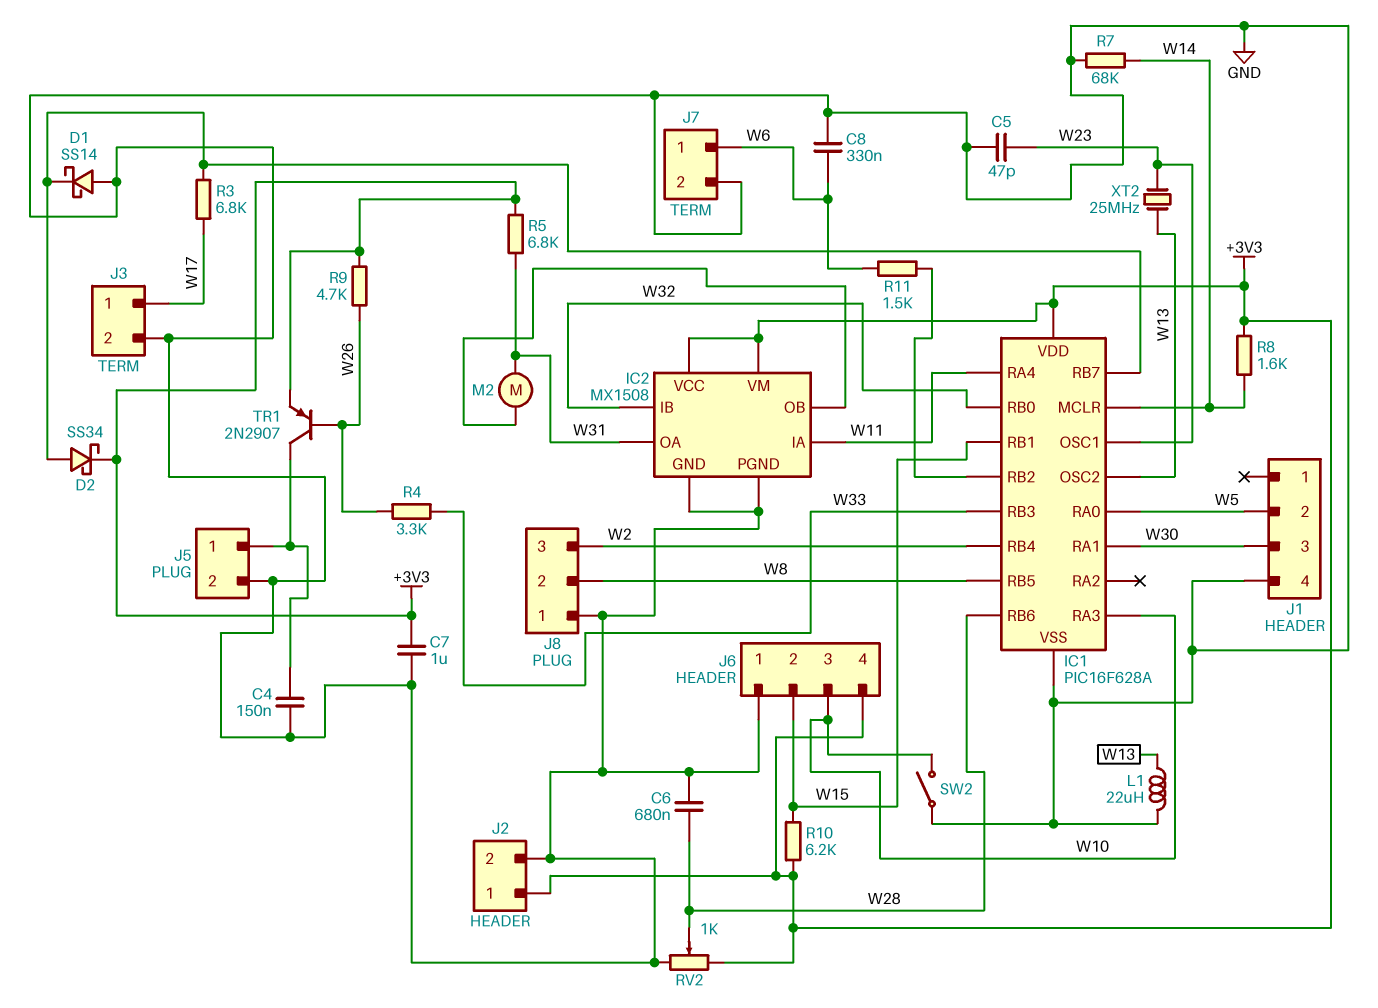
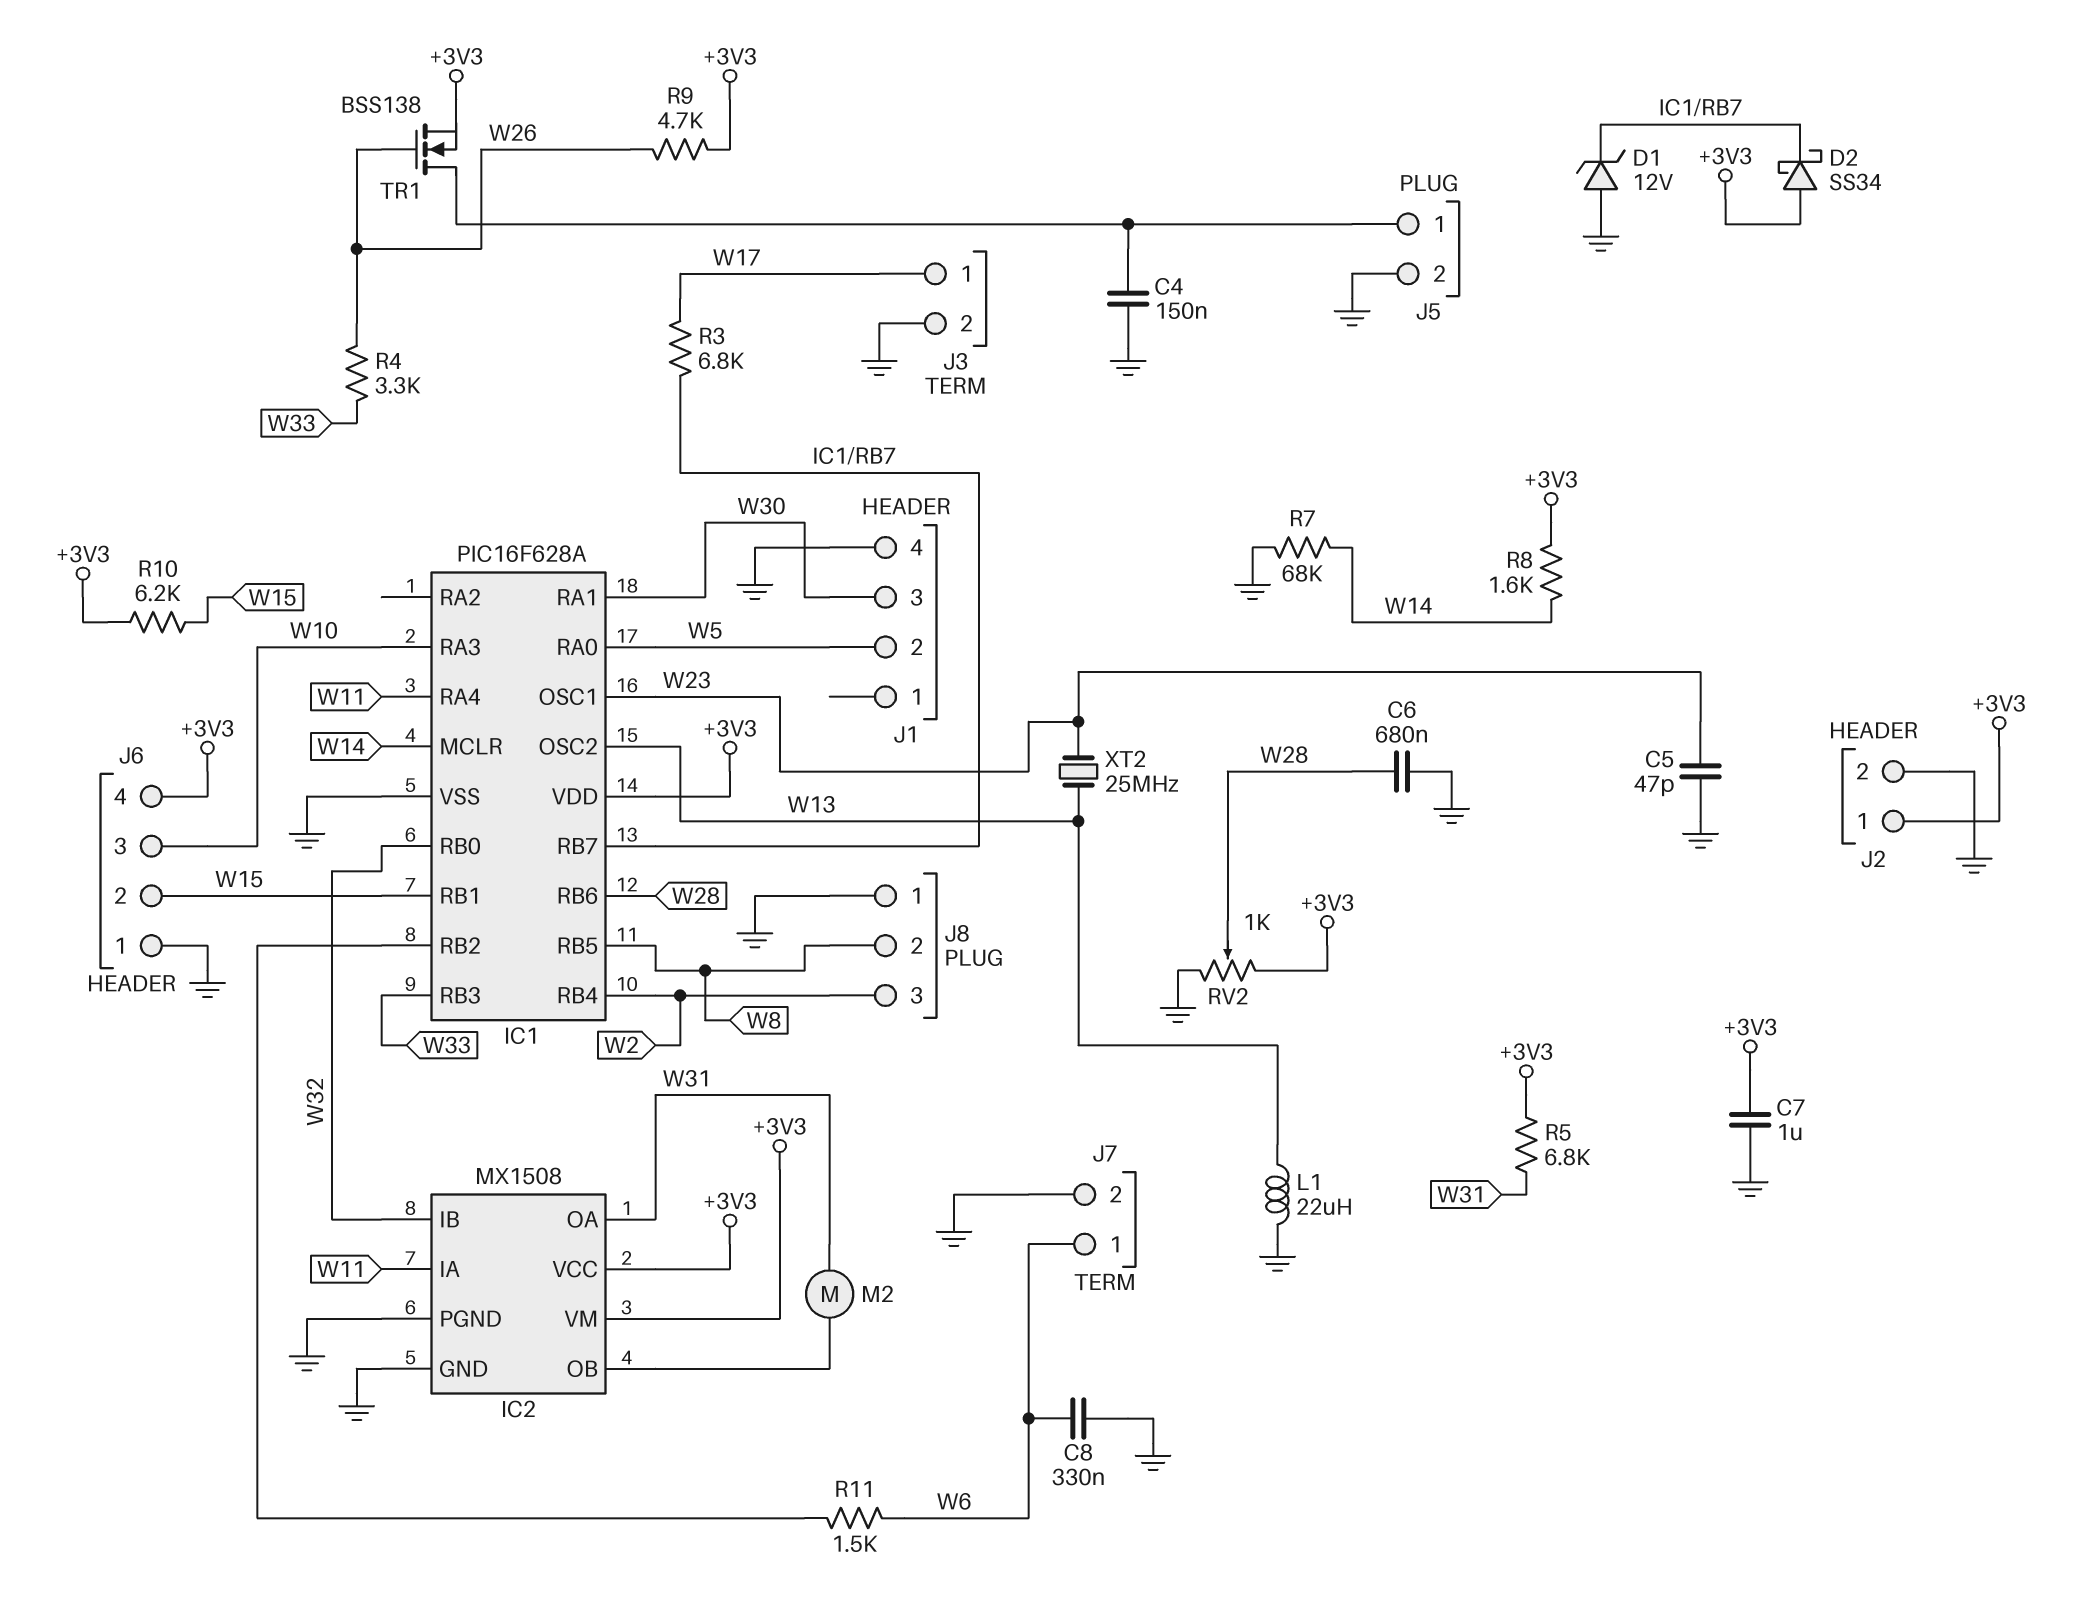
D1: schottky SS14 (A GND, K IC1/RB7) -> zener 12V (A GND, K IC1/RB7)
D2: schottky SS34 (A IC1/RB7, K +3V3) -> schottky SS34 (A +3V3, K IC1/RB7)
SW2: switch (GND, W10) -> none
TR1: PNP 2N2907 (B W26, C J5/1, E +3V3) -> NMOS BSS138 (G W26, D J5/1, S +3V3)

